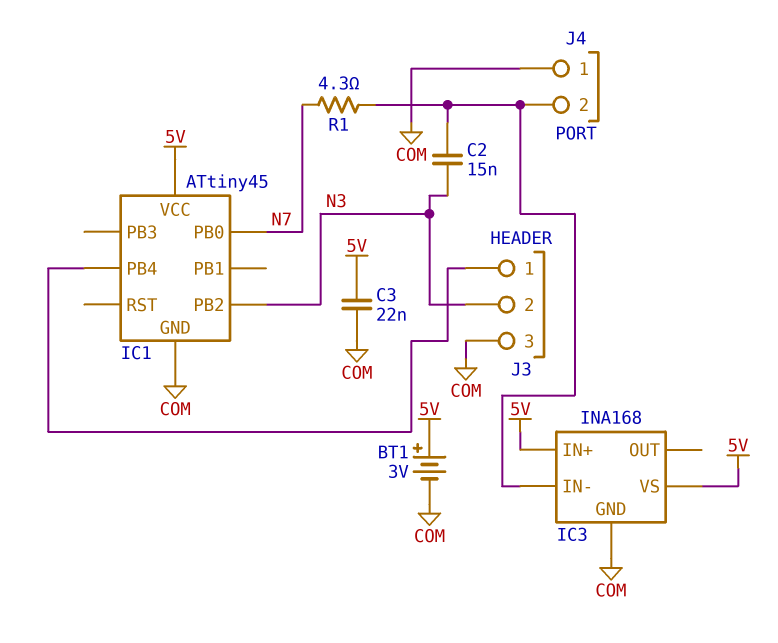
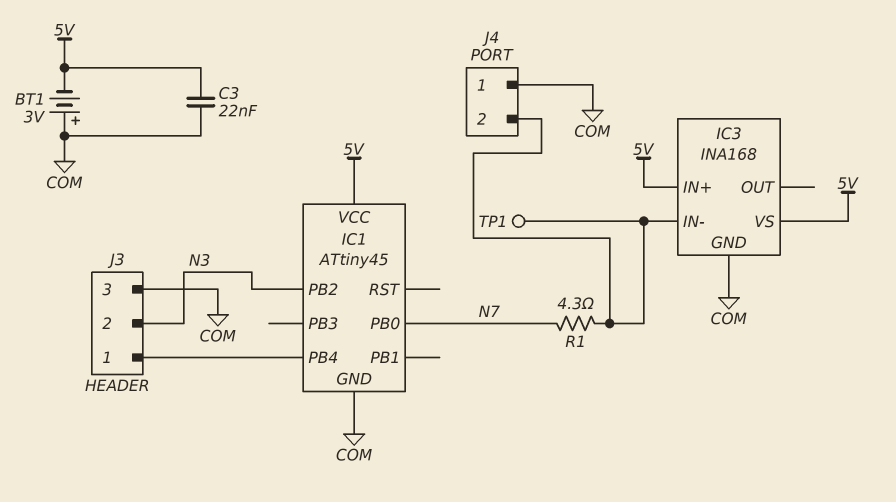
BT1: 3V (plus 5V, minus COM) -> 3V (plus COM, minus 5V)
C2: 15nF (IC3/IN-, N3) -> none
TP1: none -> test point (IC3/IN-)

